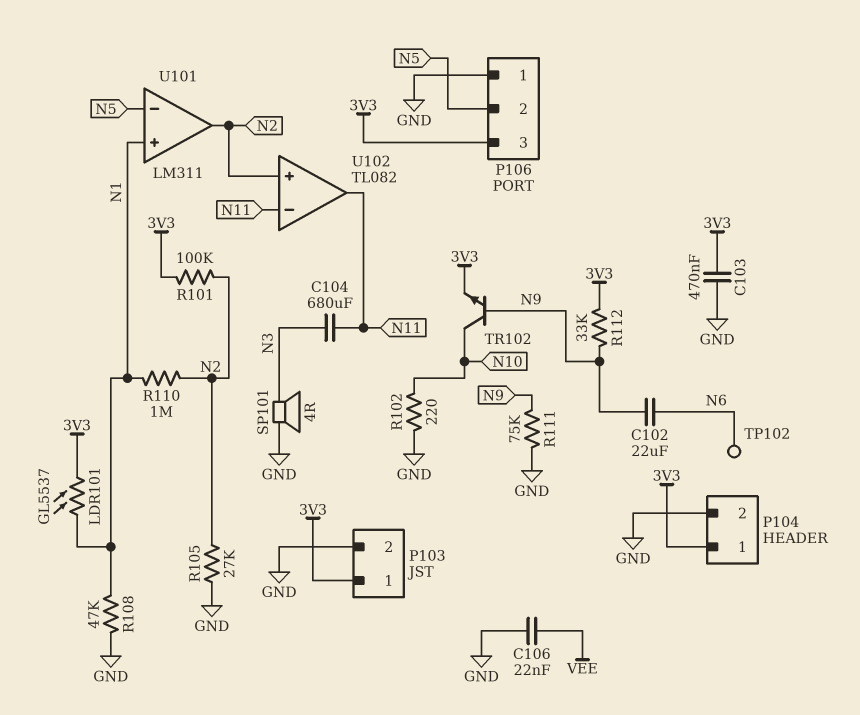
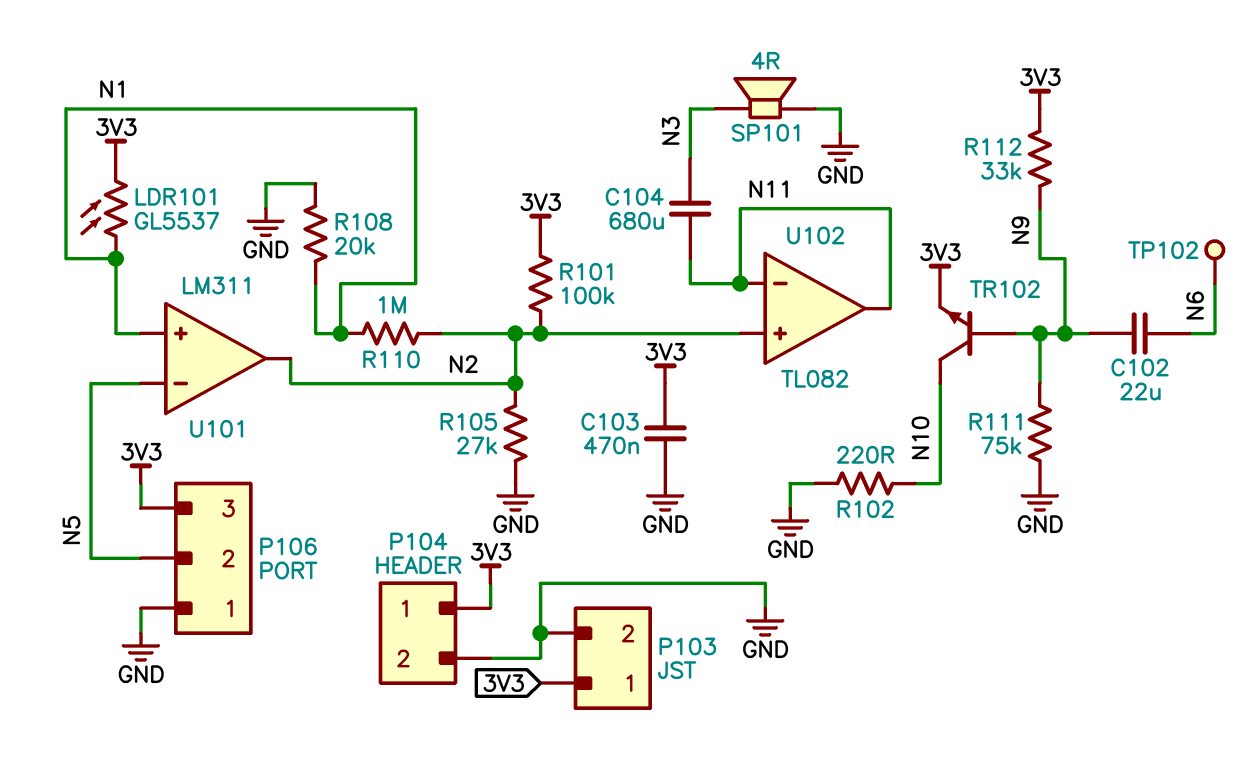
C106: 22nF (GND, VEE) -> none
R108: 47k (GND, N1) -> 20k (GND, N1)

